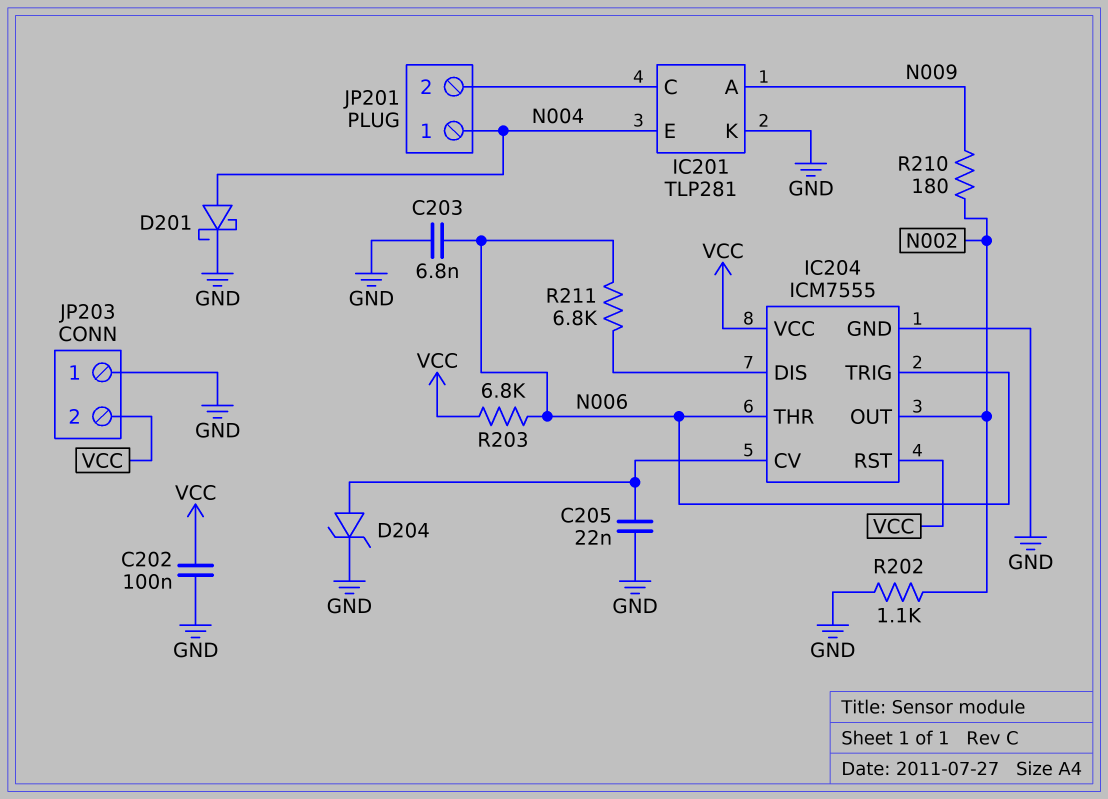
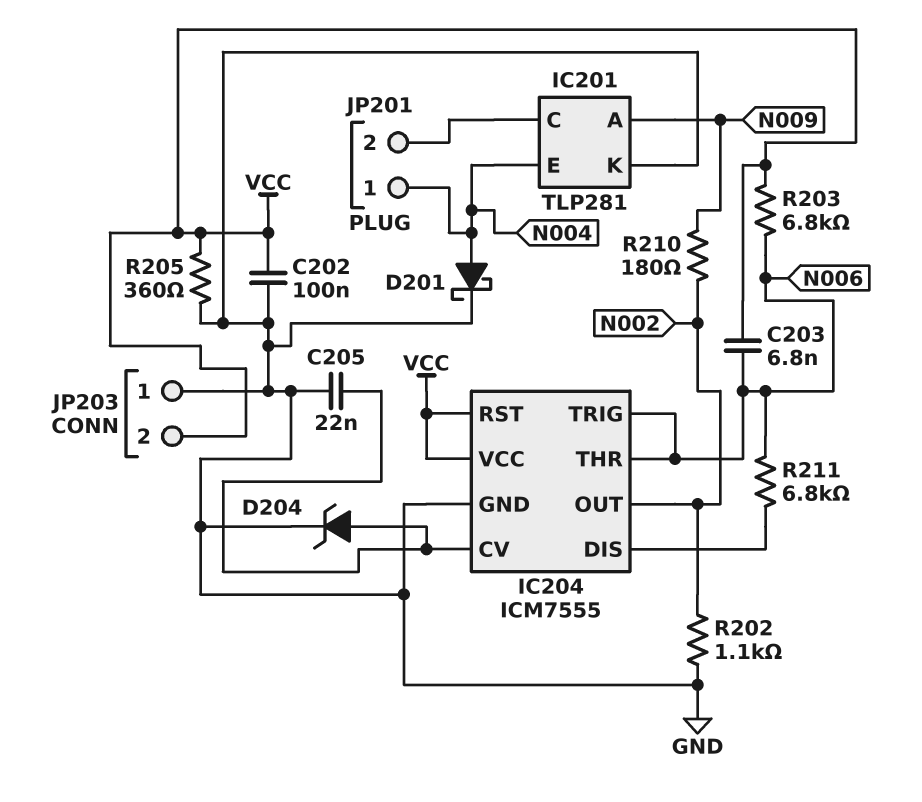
C203: 6.8nF (GND, N006) -> 6.8nF (N006, VCC)
R205: none -> 360 (GND, VCC)

